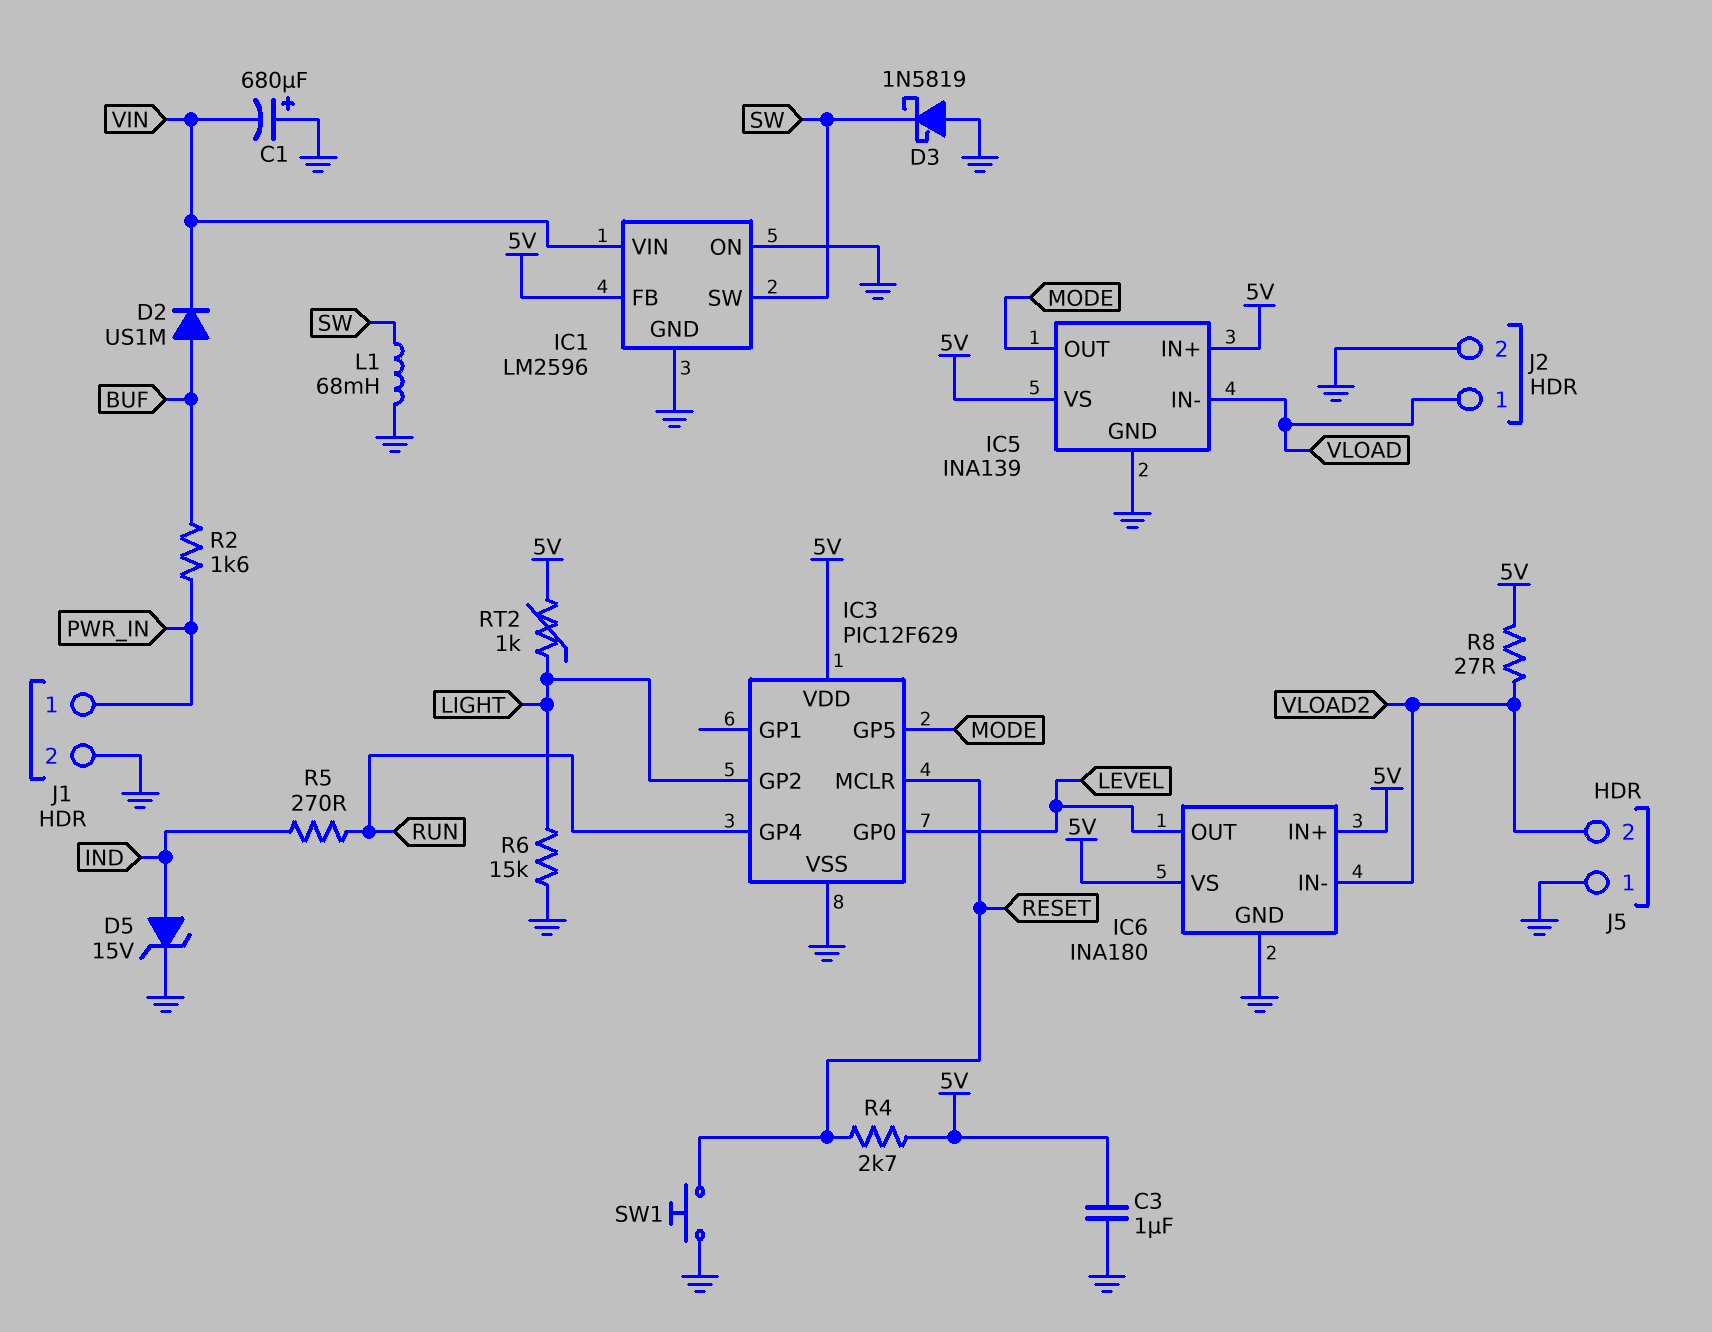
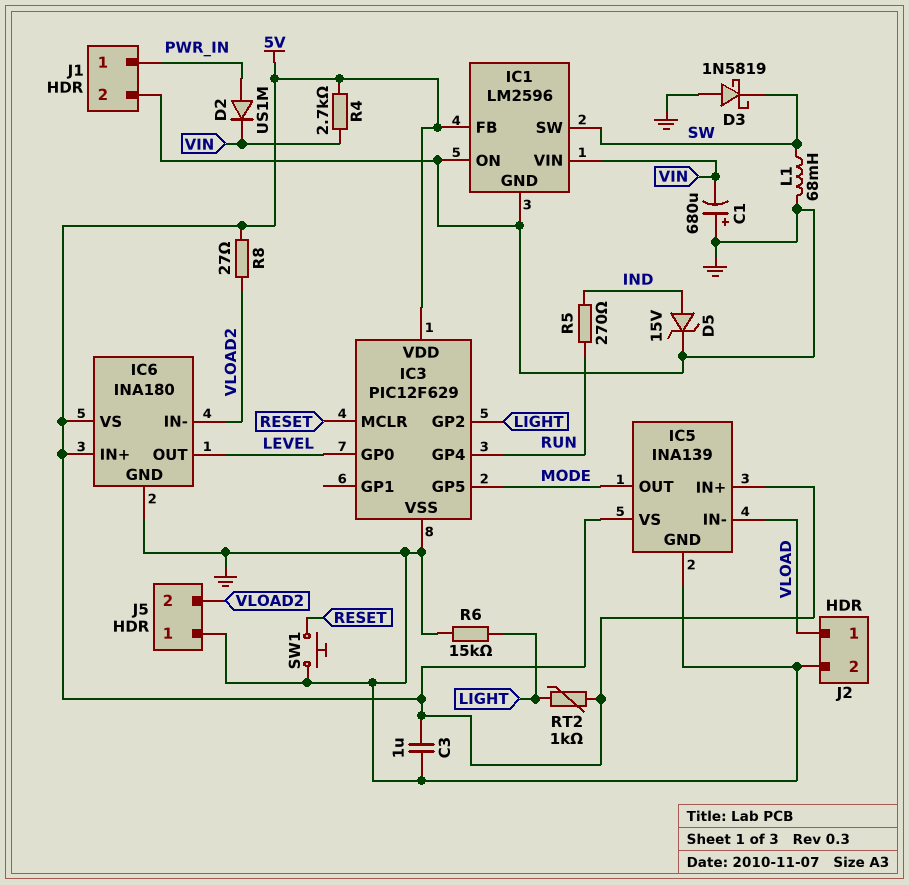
D2: diode US1M (A BUF, K VIN) -> diode US1M (A PWR_IN, K VIN)
R2: 1.6k (BUF, PWR_IN) -> none
R4: 2.7k (5V, RESET) -> 2.7k (5V, VIN)

